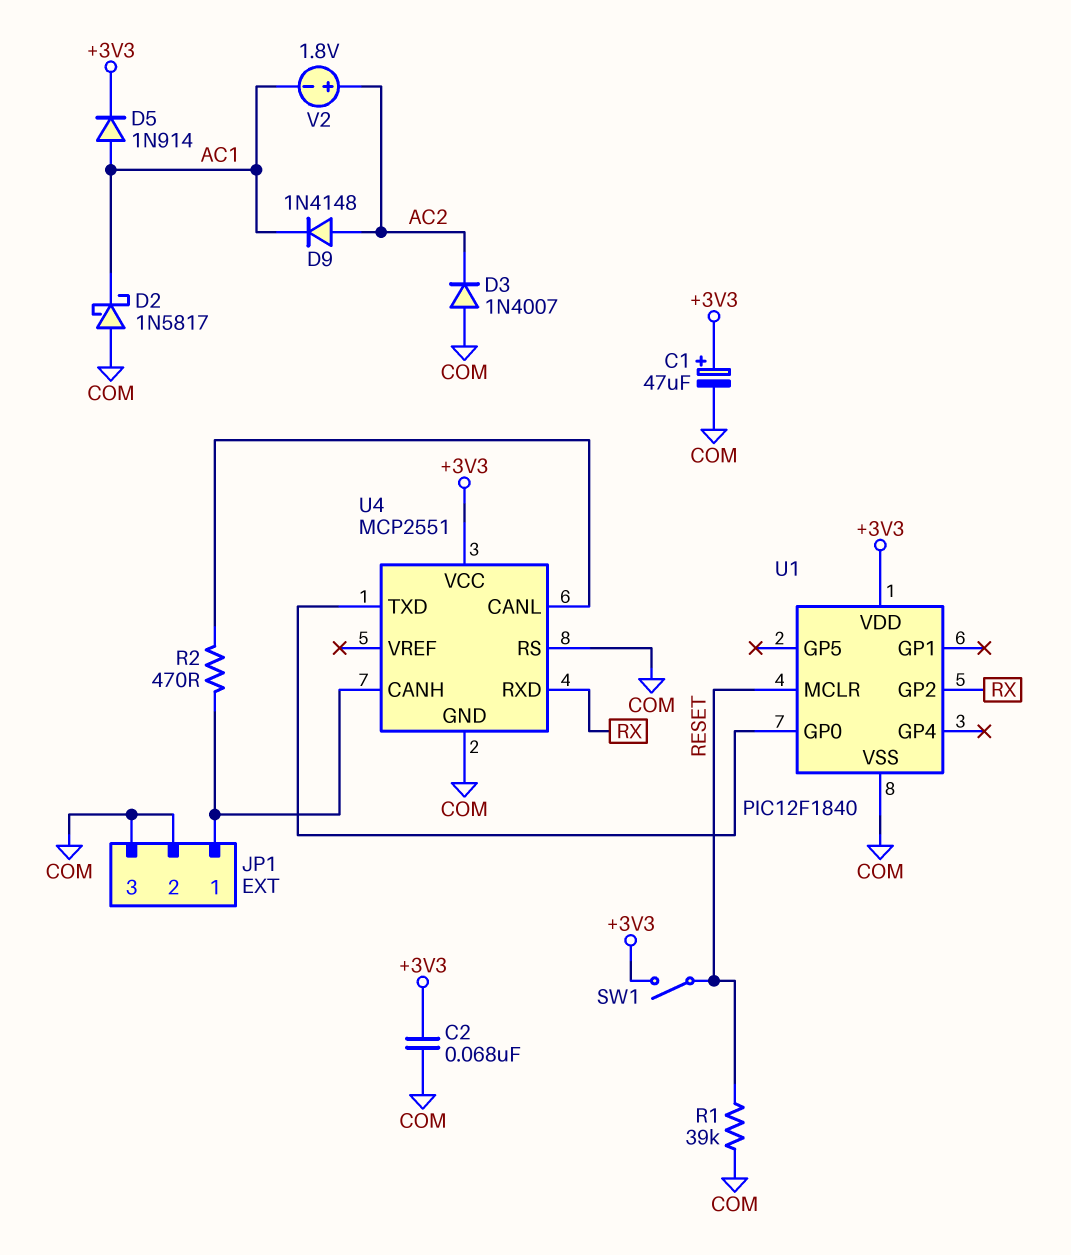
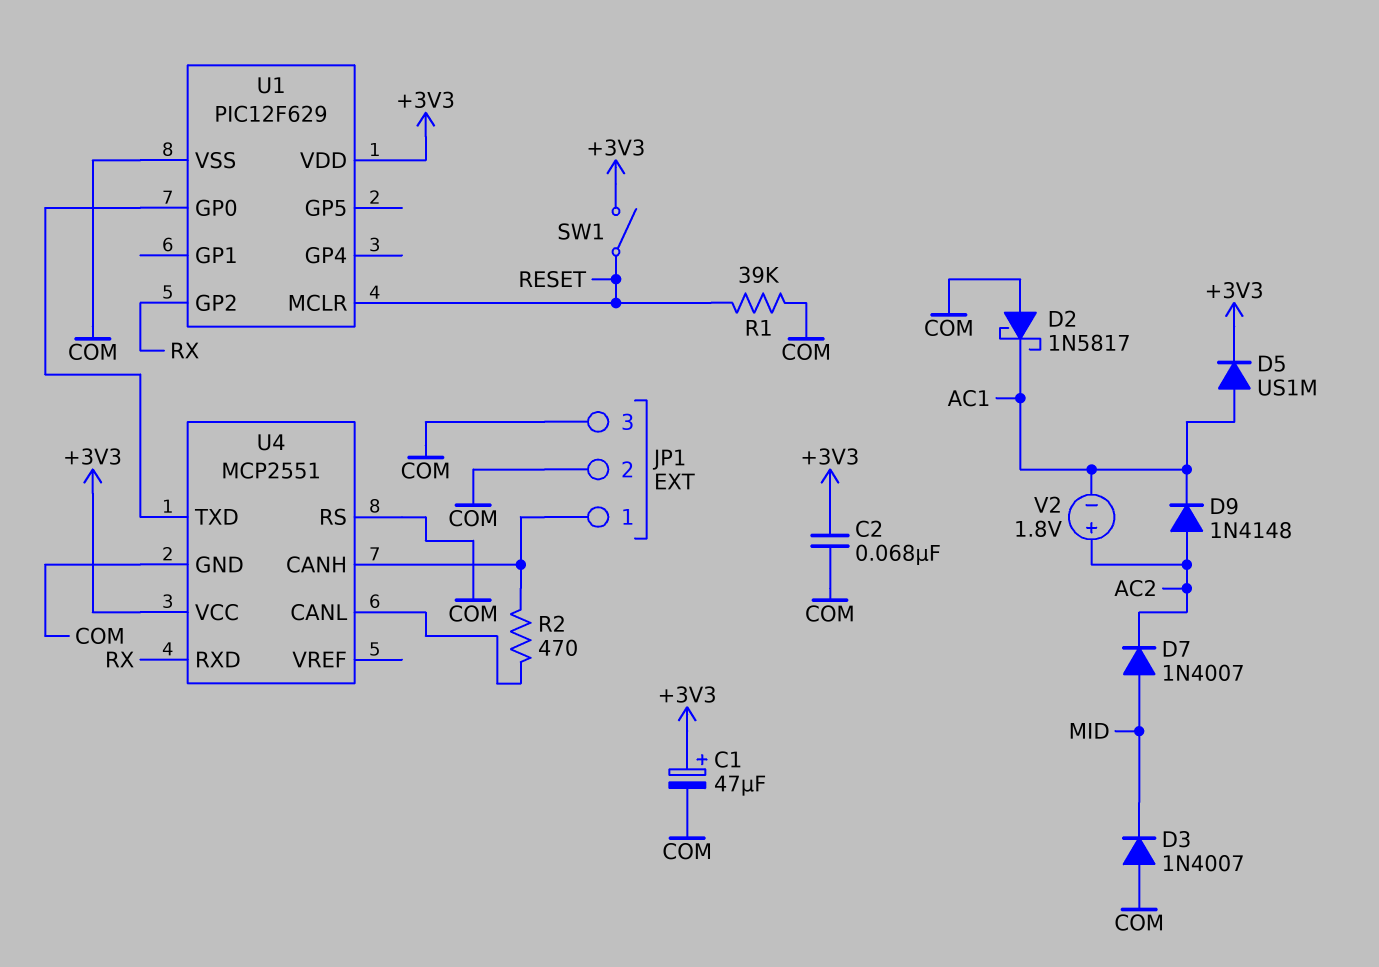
D3: diode 1N4007 (A COM, K AC2) -> diode 1N4007 (A COM, K MID)
D5: diode 1N914 (A AC1, K +3V3) -> diode US1M (A AC1, K +3V3)
D7: none -> diode 1N4007 (A MID, K AC2)
U1: PIC12F1840 -> PIC12F629

